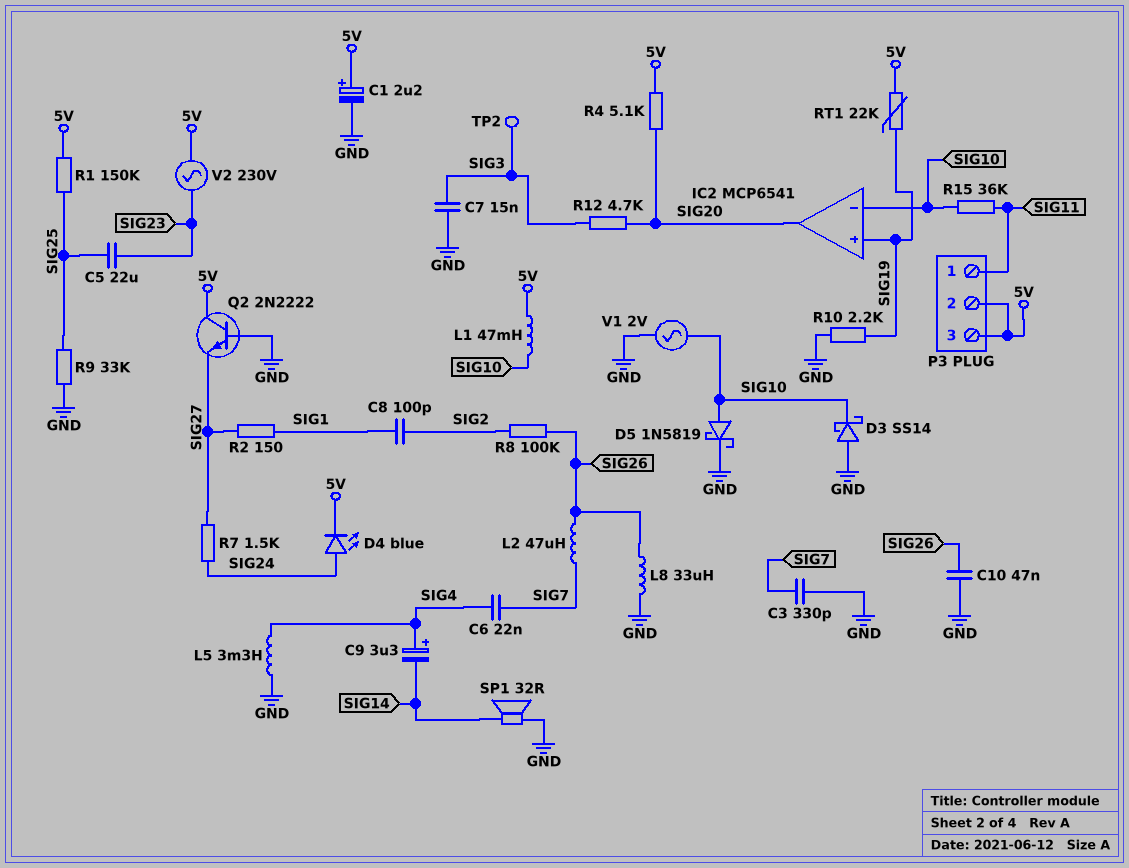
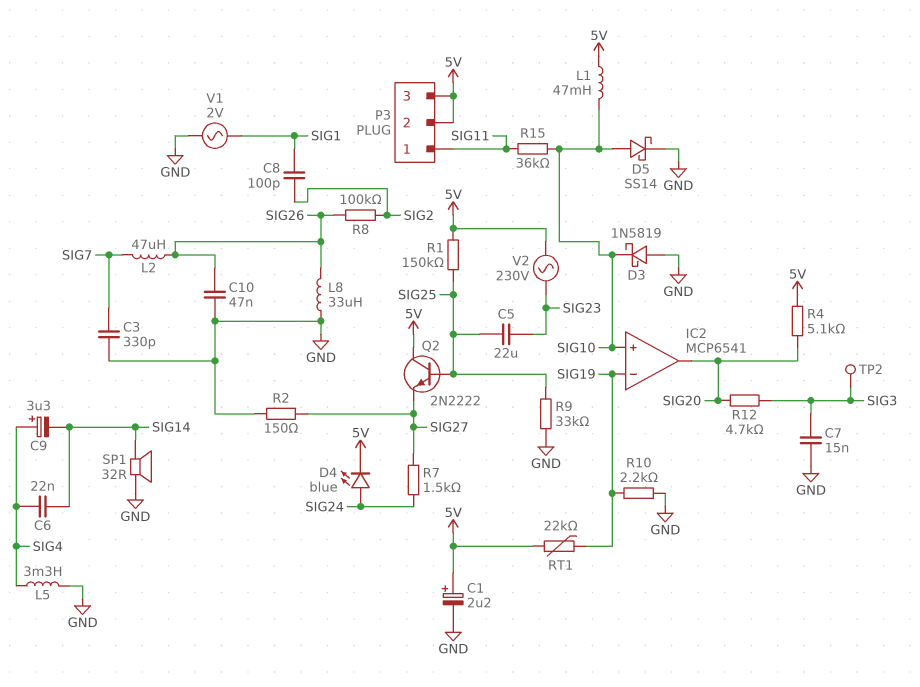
C6: 22nF (SIG4, SIG7) -> 22nF (SIG4, SIG14)
D3: schottky SS14 (A GND, K SIG10) -> schottky 1N5819 (A GND, K SIG10)
D5: schottky 1N5819 (A SIG10, K GND) -> schottky SS14 (A SIG10, K GND)
IC2 pin in+: SIG19 -> SIG10
IC2 pin in-: SIG10 -> SIG19
Q2: NPN 2N2222 (B GND, C 5V, E SIG27) -> NPN 2N2222 (B SIG25, C 5V, E SIG27)
R2: 150 (SIG1, SIG27) -> 150 (GND, SIG27)
V1: AC 2V (GND, SIG10) -> AC 2V (GND, SIG1)

